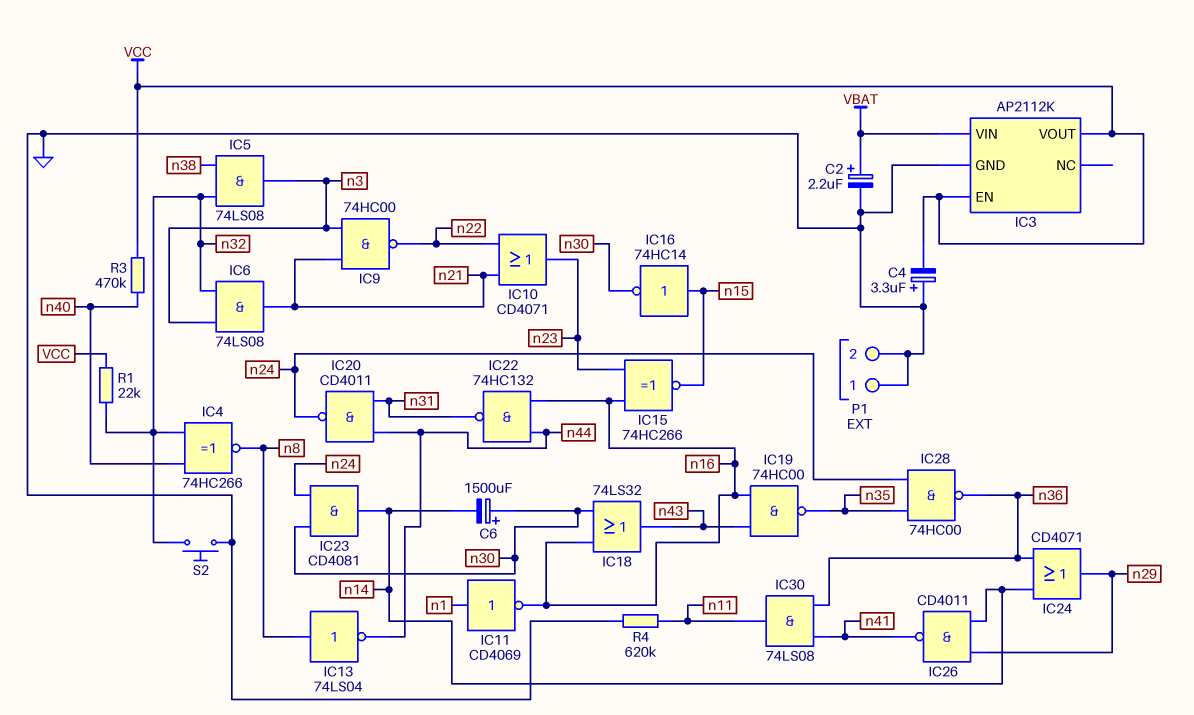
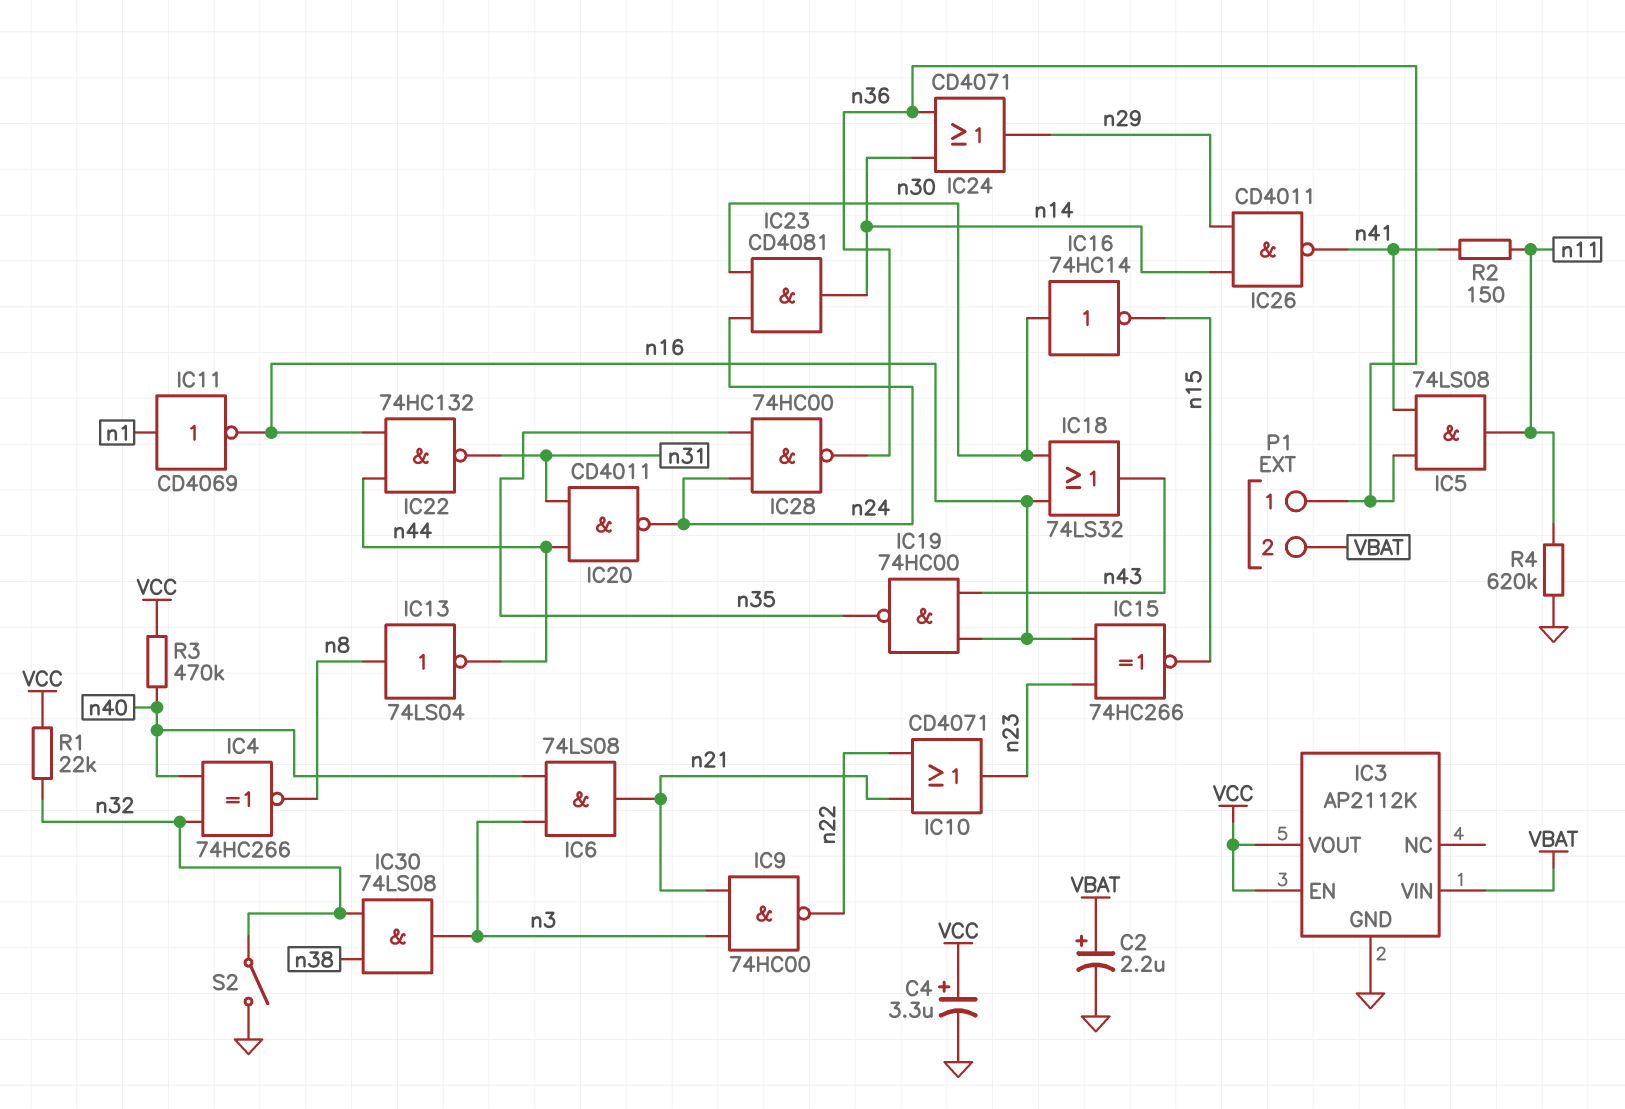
C4: 3.3uF (plus GND, minus VCC) -> 3.3uF (plus VCC, minus GND)
C6: 1500uF (plus n30, minus n14) -> none
IC5: AND 74LS08 (in n32, in n38, out n3) -> AND 74LS08 (in n36, in n41, out n11)
IC6: AND 74LS08 (in n3, in n32, out n21) -> AND 74LS08 (in n3, in n40, out n21)
IC16: NOT 74HC14 (in n15, out n30) -> NOT 74HC14 (in n30, out n15)
IC30: AND 74LS08 (in n36, in n41, out n11) -> AND 74LS08 (in n32, in n38, out n3)
P1 pin 1: GND -> n36
P1 pin 2: GND -> VBAT
R2: none -> 150 (n11, n41)
S2: button (GND, n32) -> switch (GND, n32)

